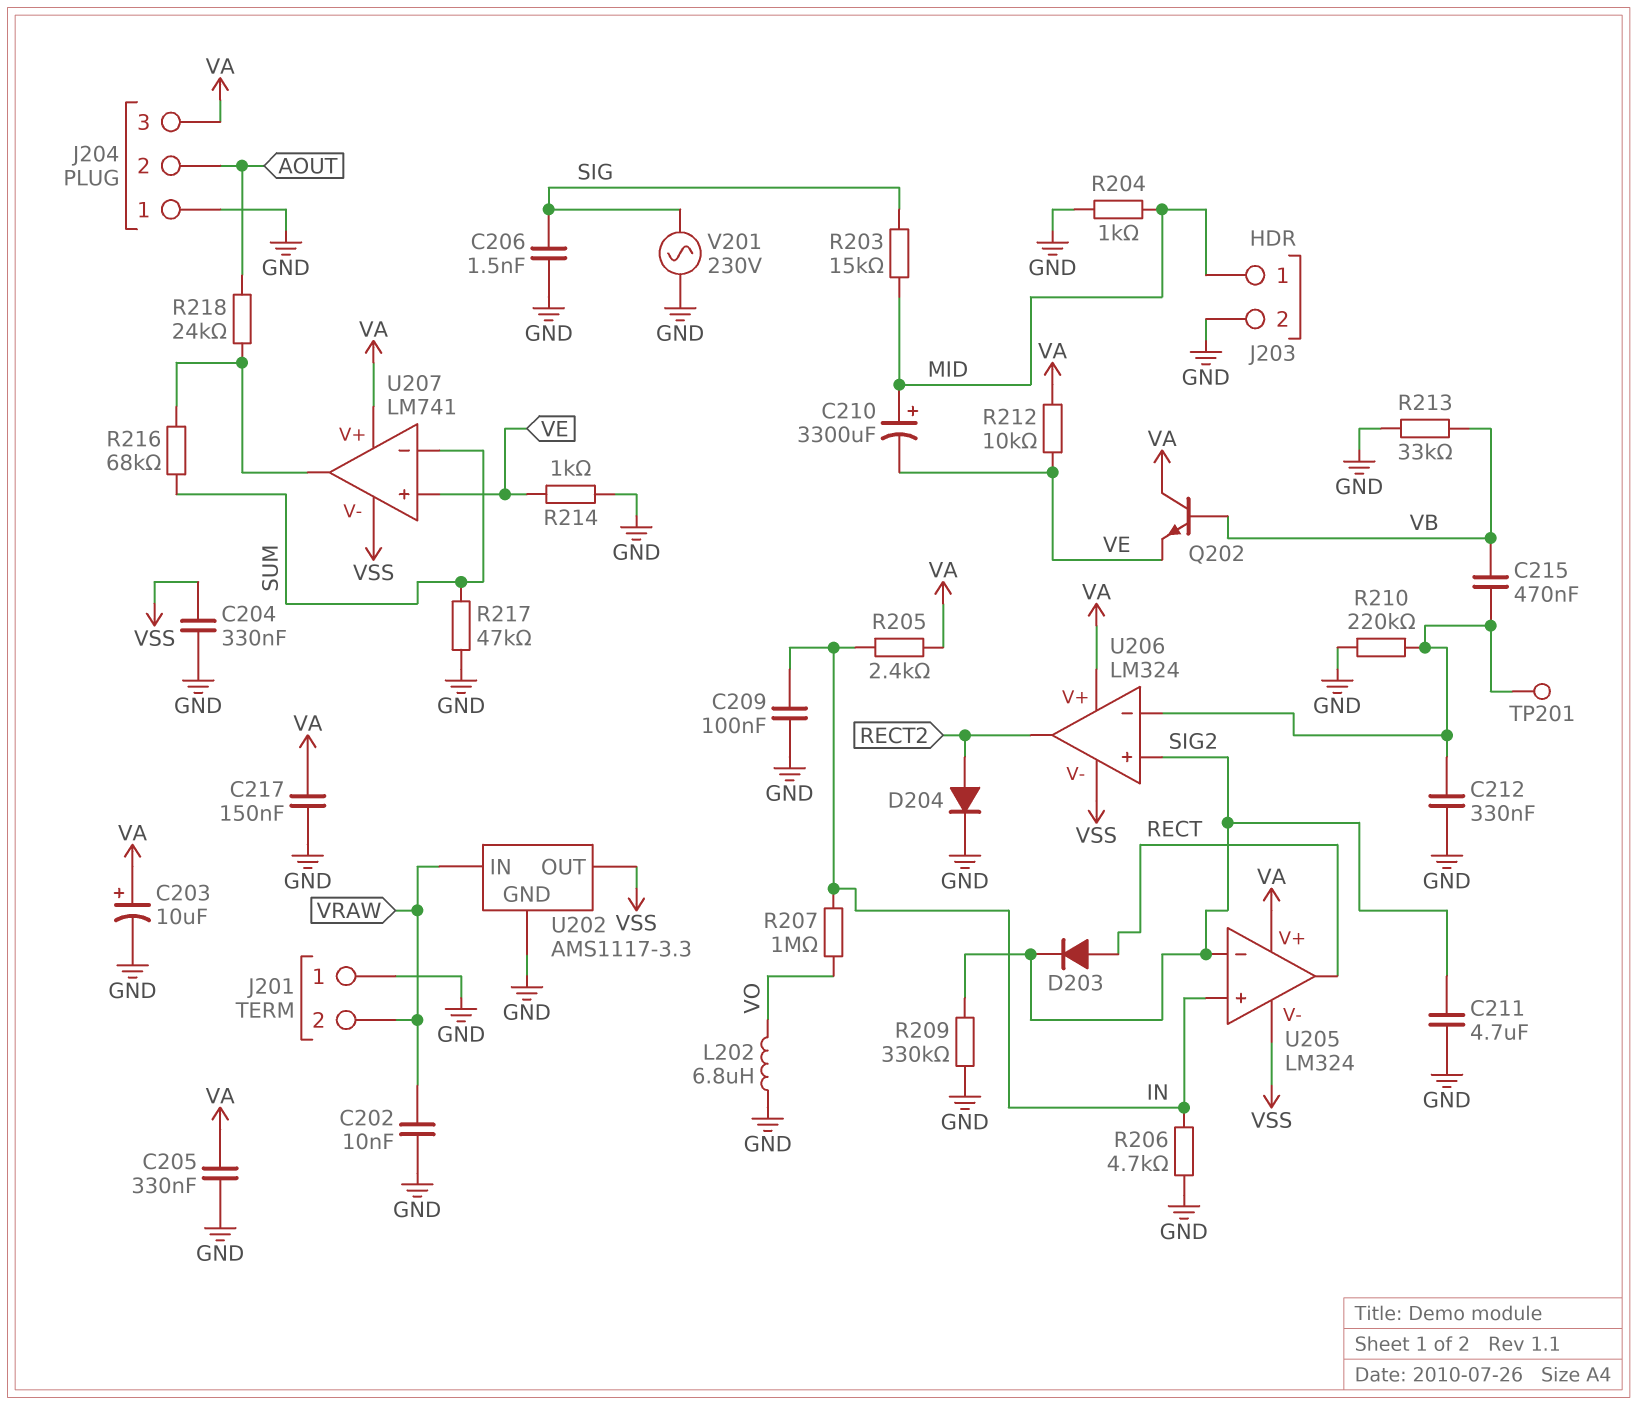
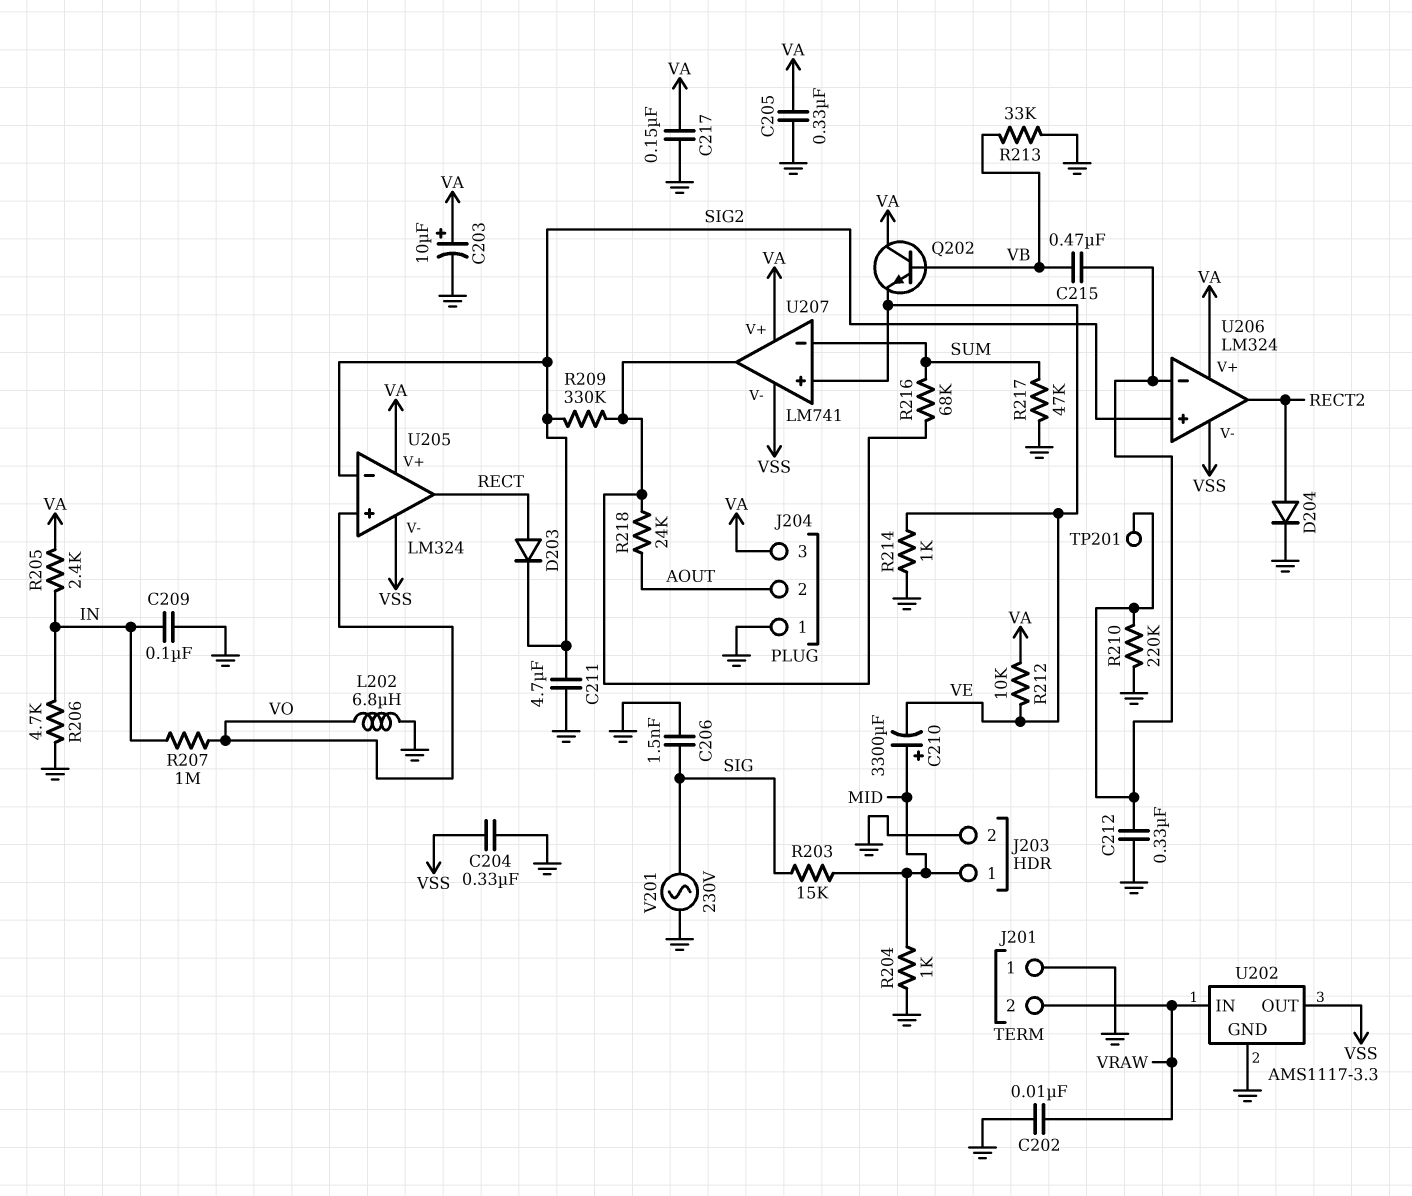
R209: 330k (GND, SIG2) -> 330k (SIG2, U207/out)
U205 pin in+: IN -> VO

